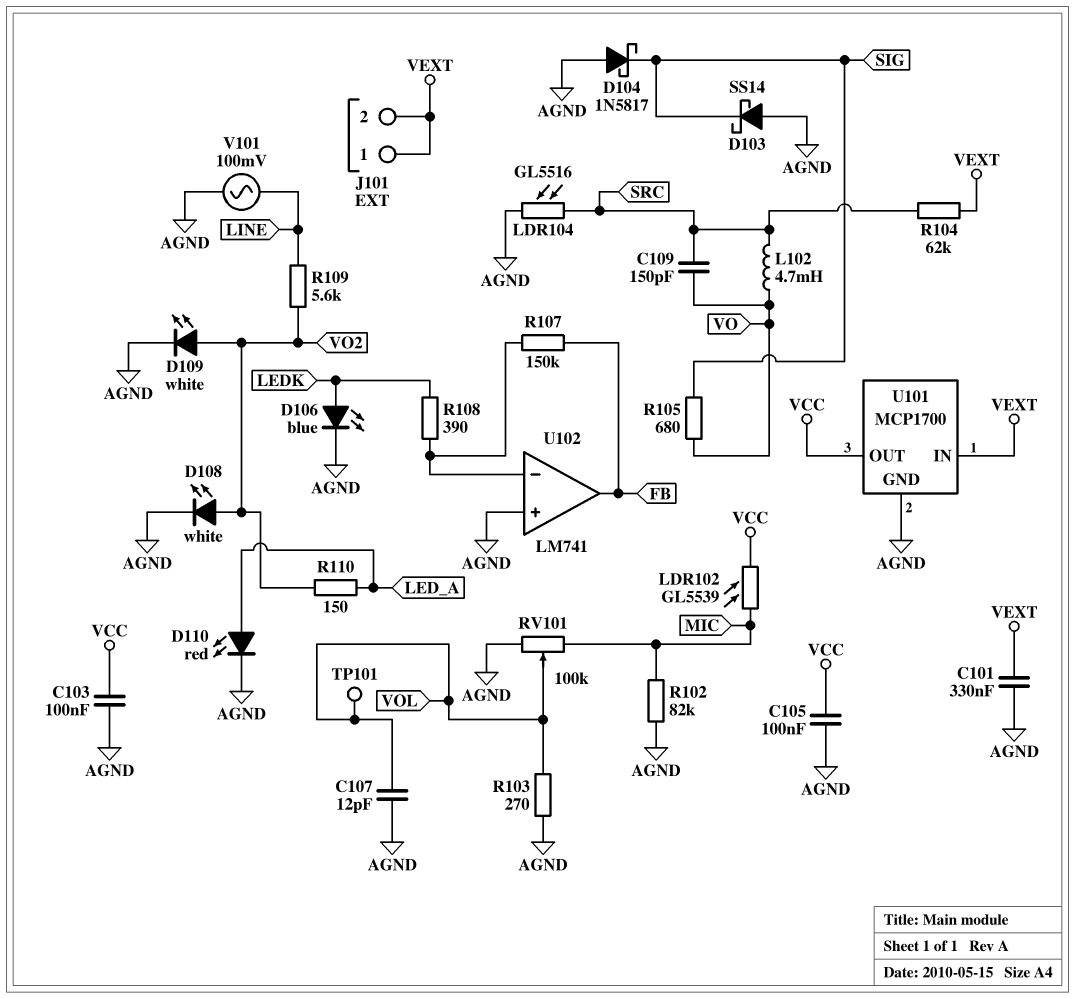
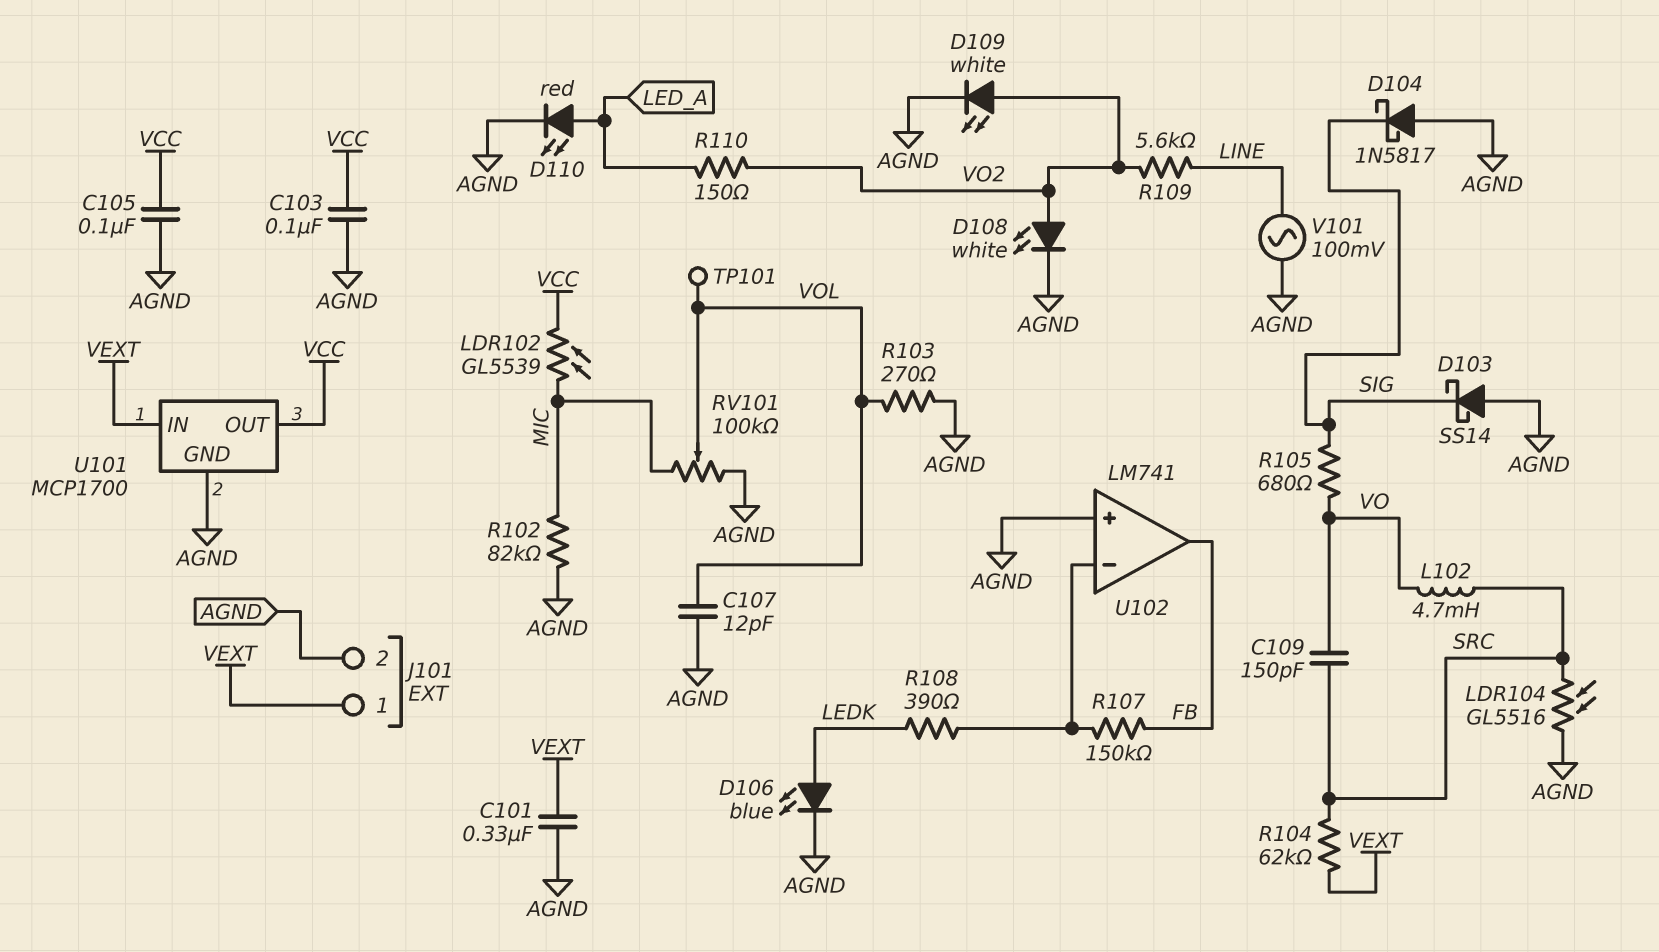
J101 pin 2: VEXT -> AGND

